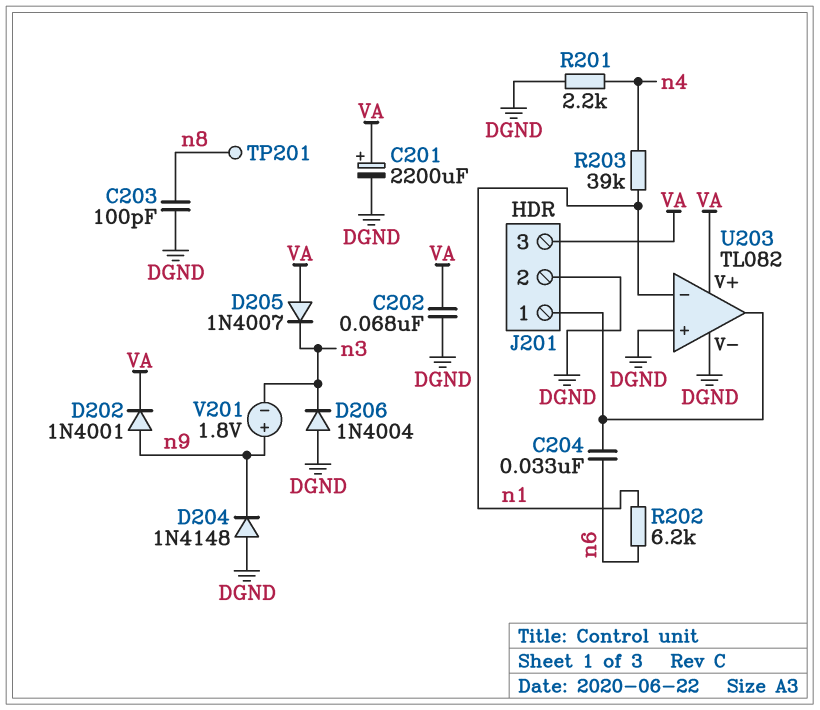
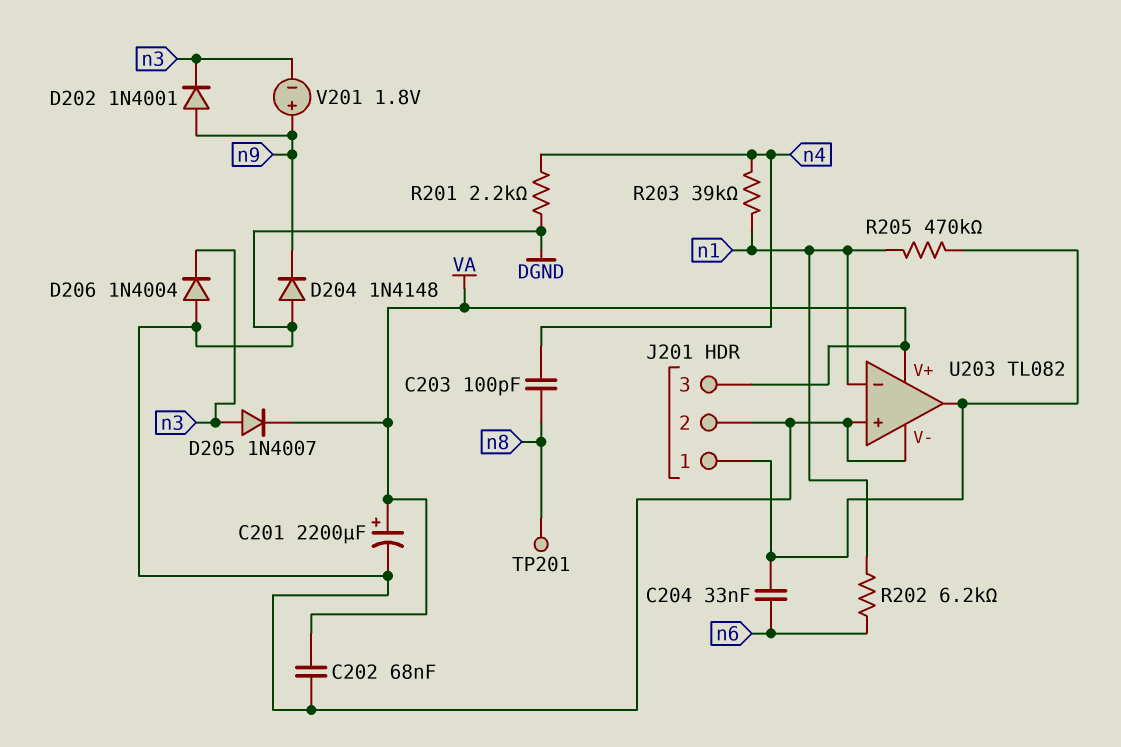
C203: 100pF (DGND, n8) -> 100pF (n4, n8)
D202: diode 1N4001 (A n9, K VA) -> diode 1N4001 (A n9, K n3)
D205: diode 1N4007 (A VA, K n3) -> diode 1N4007 (A n3, K VA)
R205: none -> 470k (J201/1, n1)

